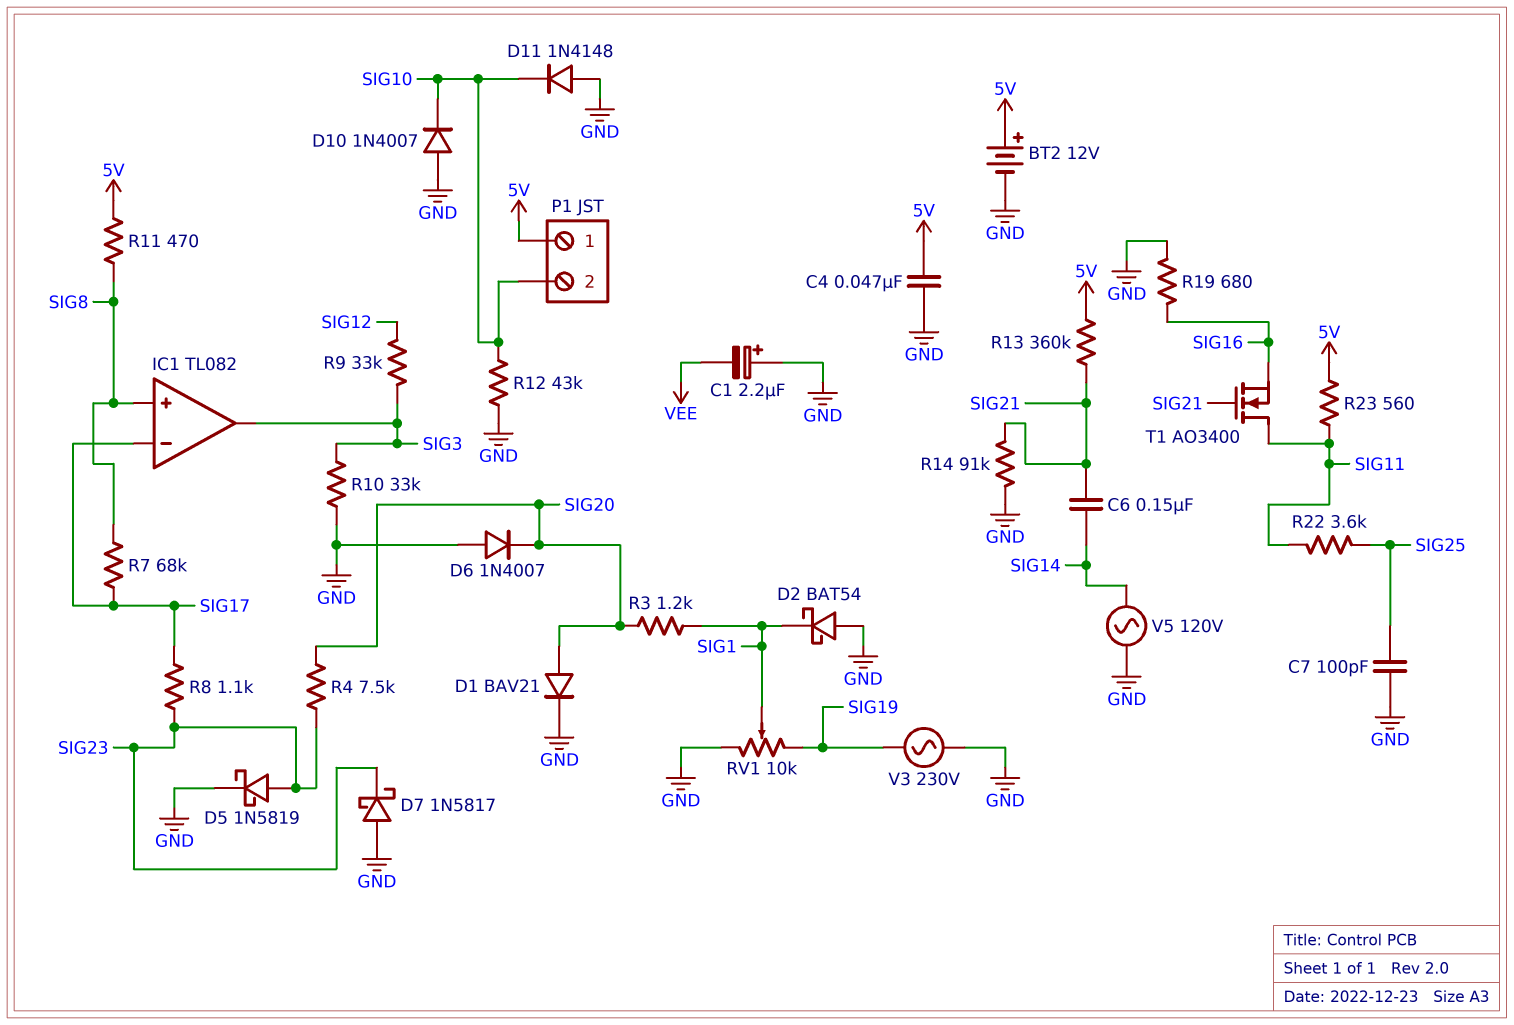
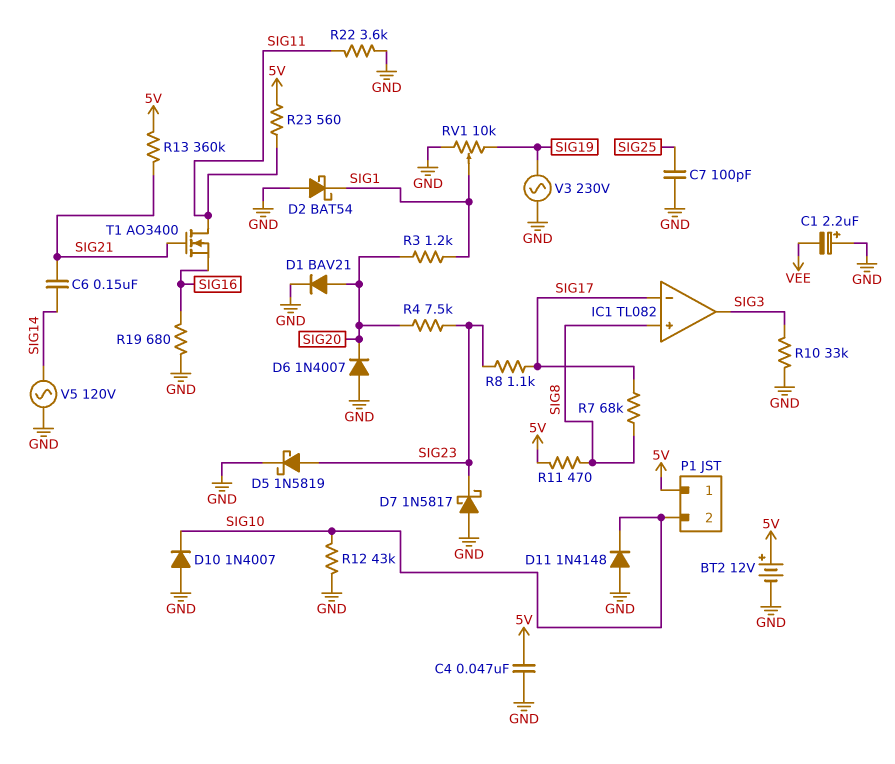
R9: 33k (SIG3, SIG12) -> none
R14: 91k (GND, SIG21) -> none
R22: 3.6k (SIG11, SIG25) -> 3.6k (GND, SIG11)

